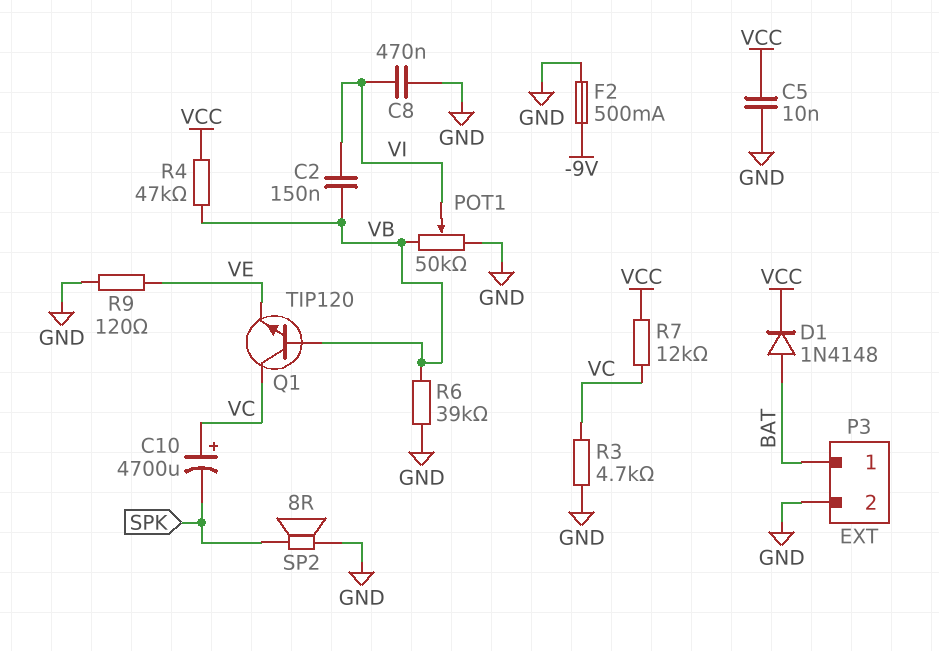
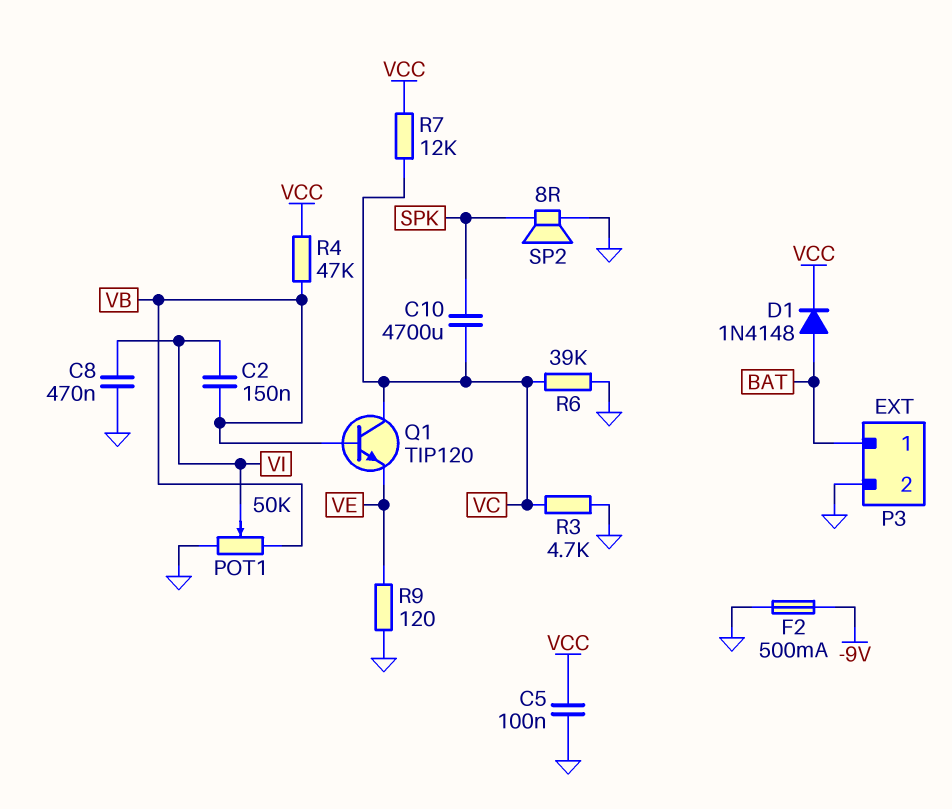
C5: 10nF (GND, VCC) -> 100nF (GND, VCC)
C10: 4700uF (plus VC, minus SPK) -> 4700uF (SPK, VC)
R6: 39k (GND, VB) -> 39k (GND, VC)

